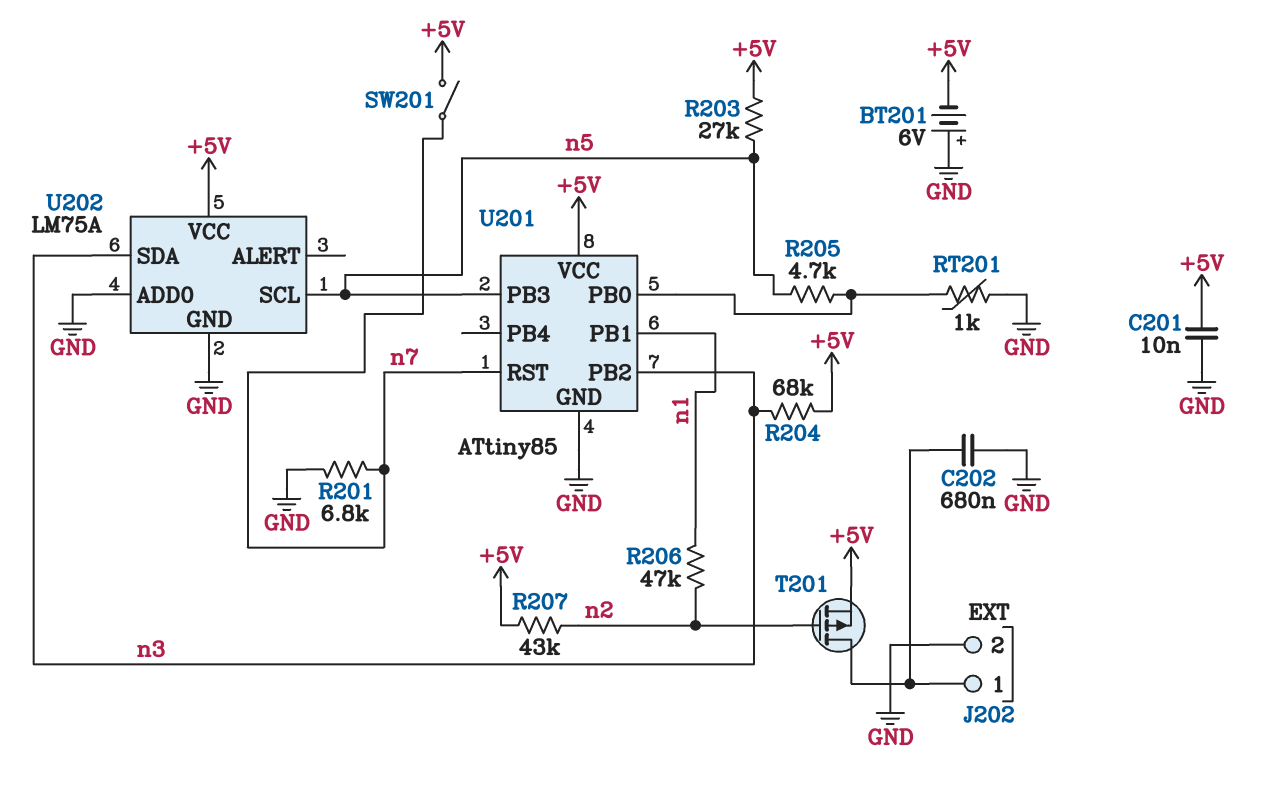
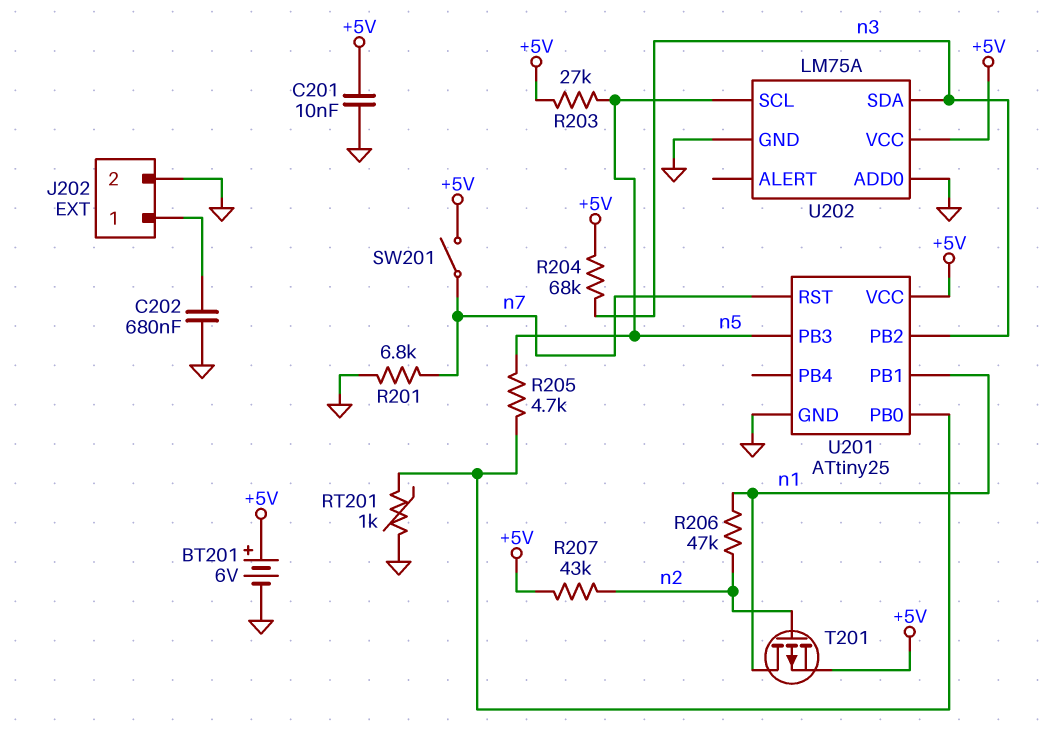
BT201: 6V (plus GND, minus +5V) -> 6V (plus +5V, minus GND)
T201: PMOS (G n2, D J202/1, S +5V) -> PMOS (G n2, D n1, S +5V)
U201: ATtiny85 -> ATtiny25

